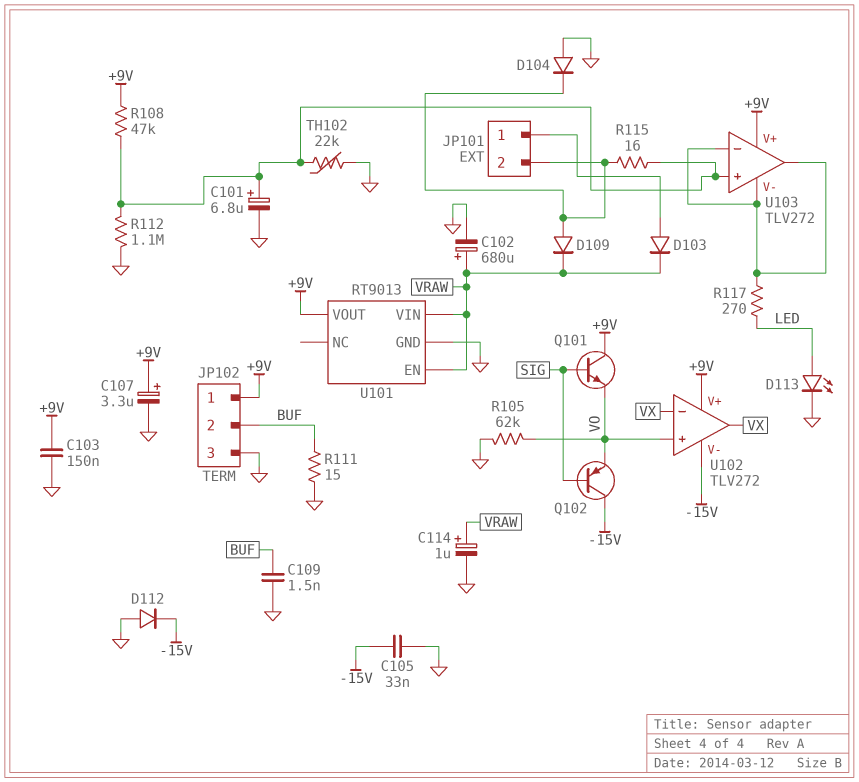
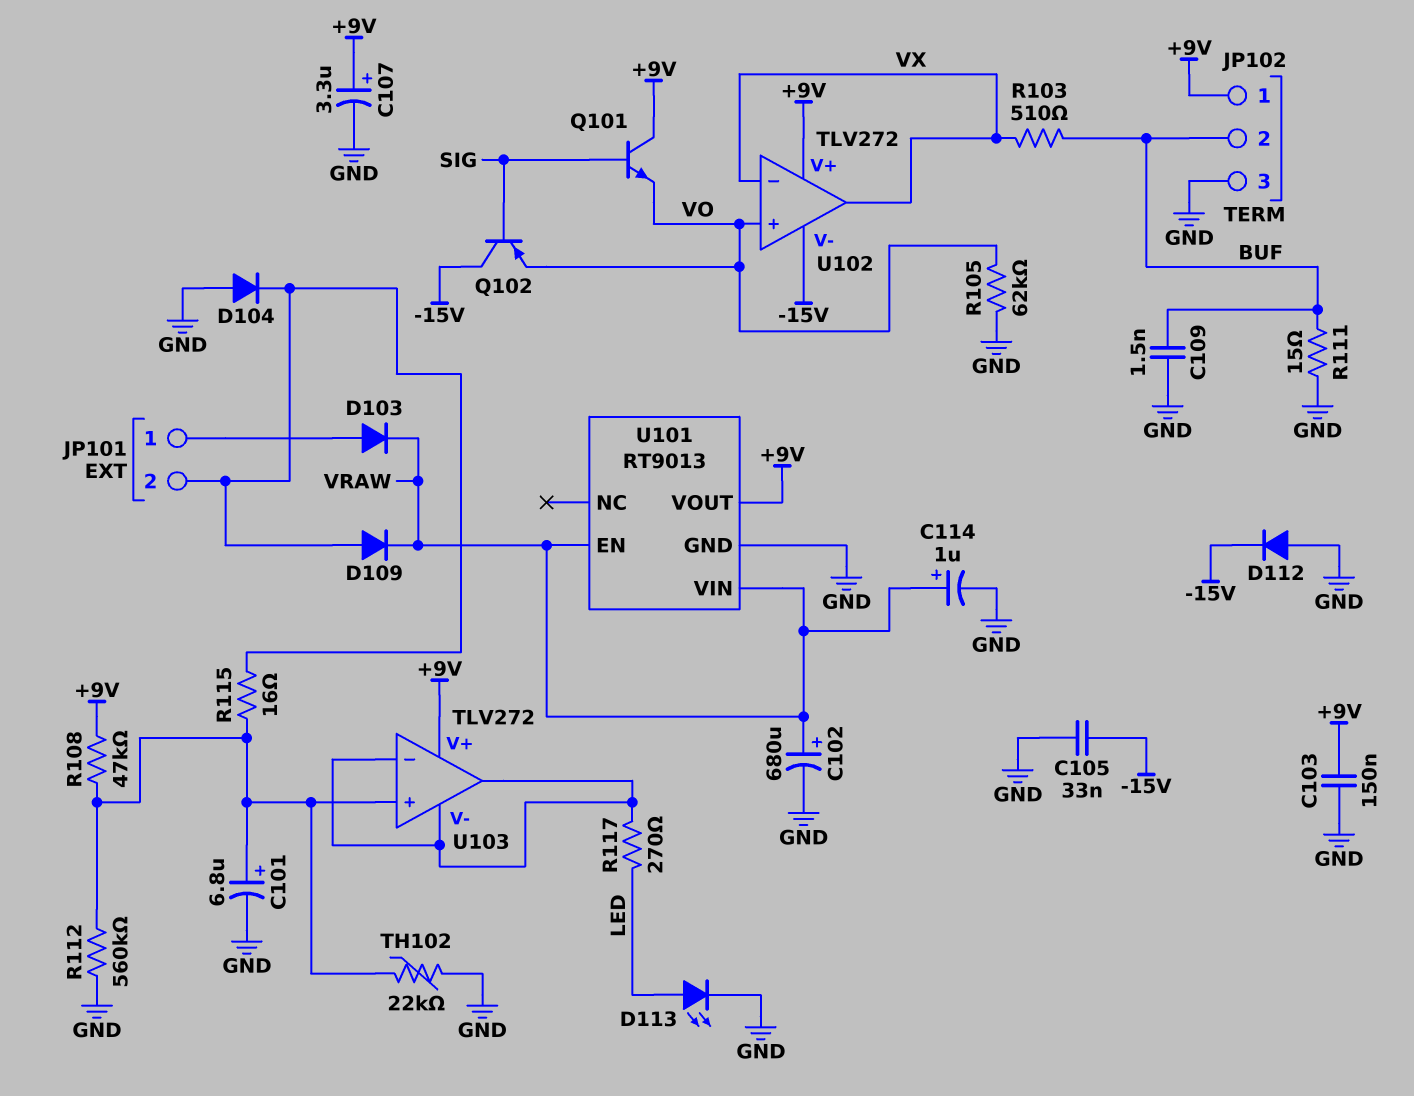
R103: none -> 510 (BUF, VX)
R112: 1.1M (GND, U103/in+) -> 560k (GND, U103/in+)

